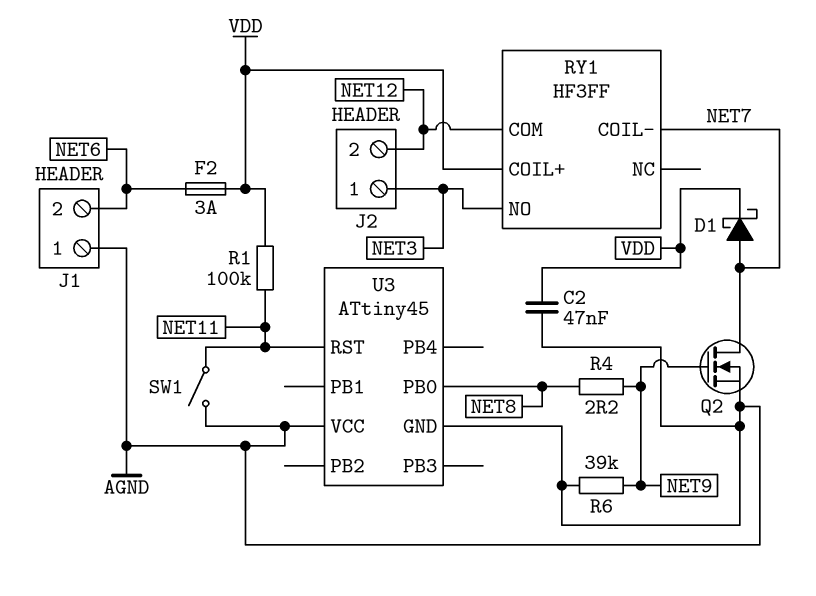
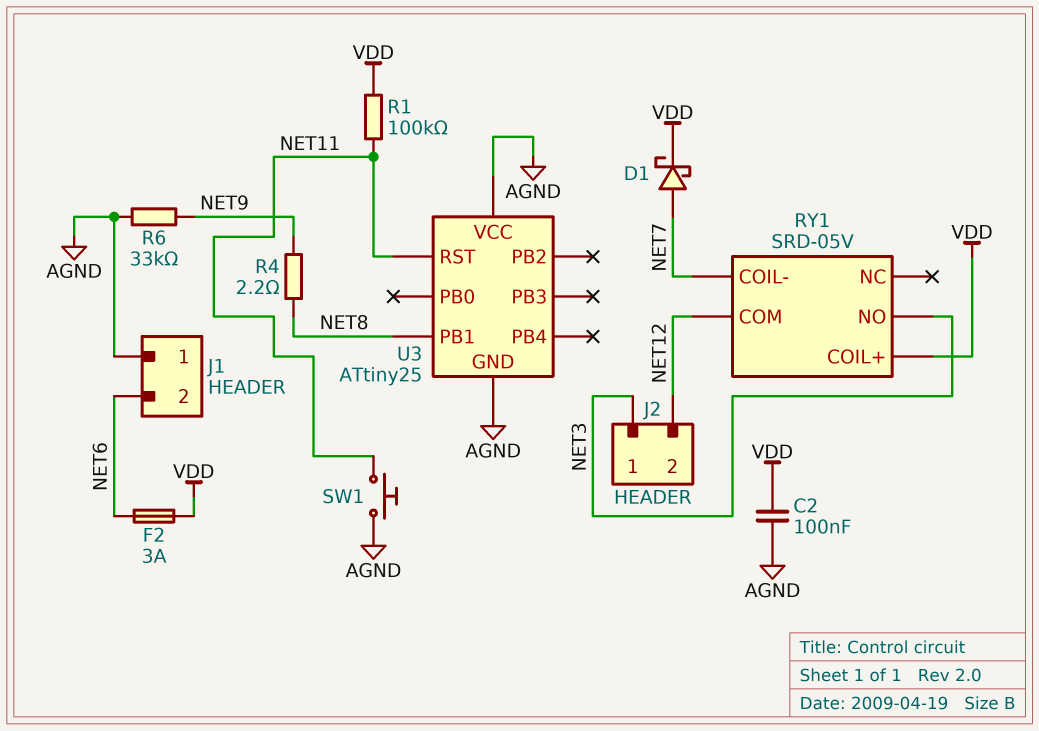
C2: 47nF (AGND, VDD) -> 100nF (AGND, VDD)
Q2: NMOS (G NET9, D NET7, S AGND) -> none
R6: 39k (AGND, NET9) -> 33k (AGND, NET9)
RY1: HF3FF -> SRD-05V
SW1: switch (AGND, NET11) -> button (AGND, NET11)
U3: ATtiny45 -> ATtiny25
U3 pin PB0: NET8 -> none
U3 pin PB1: none -> NET8

